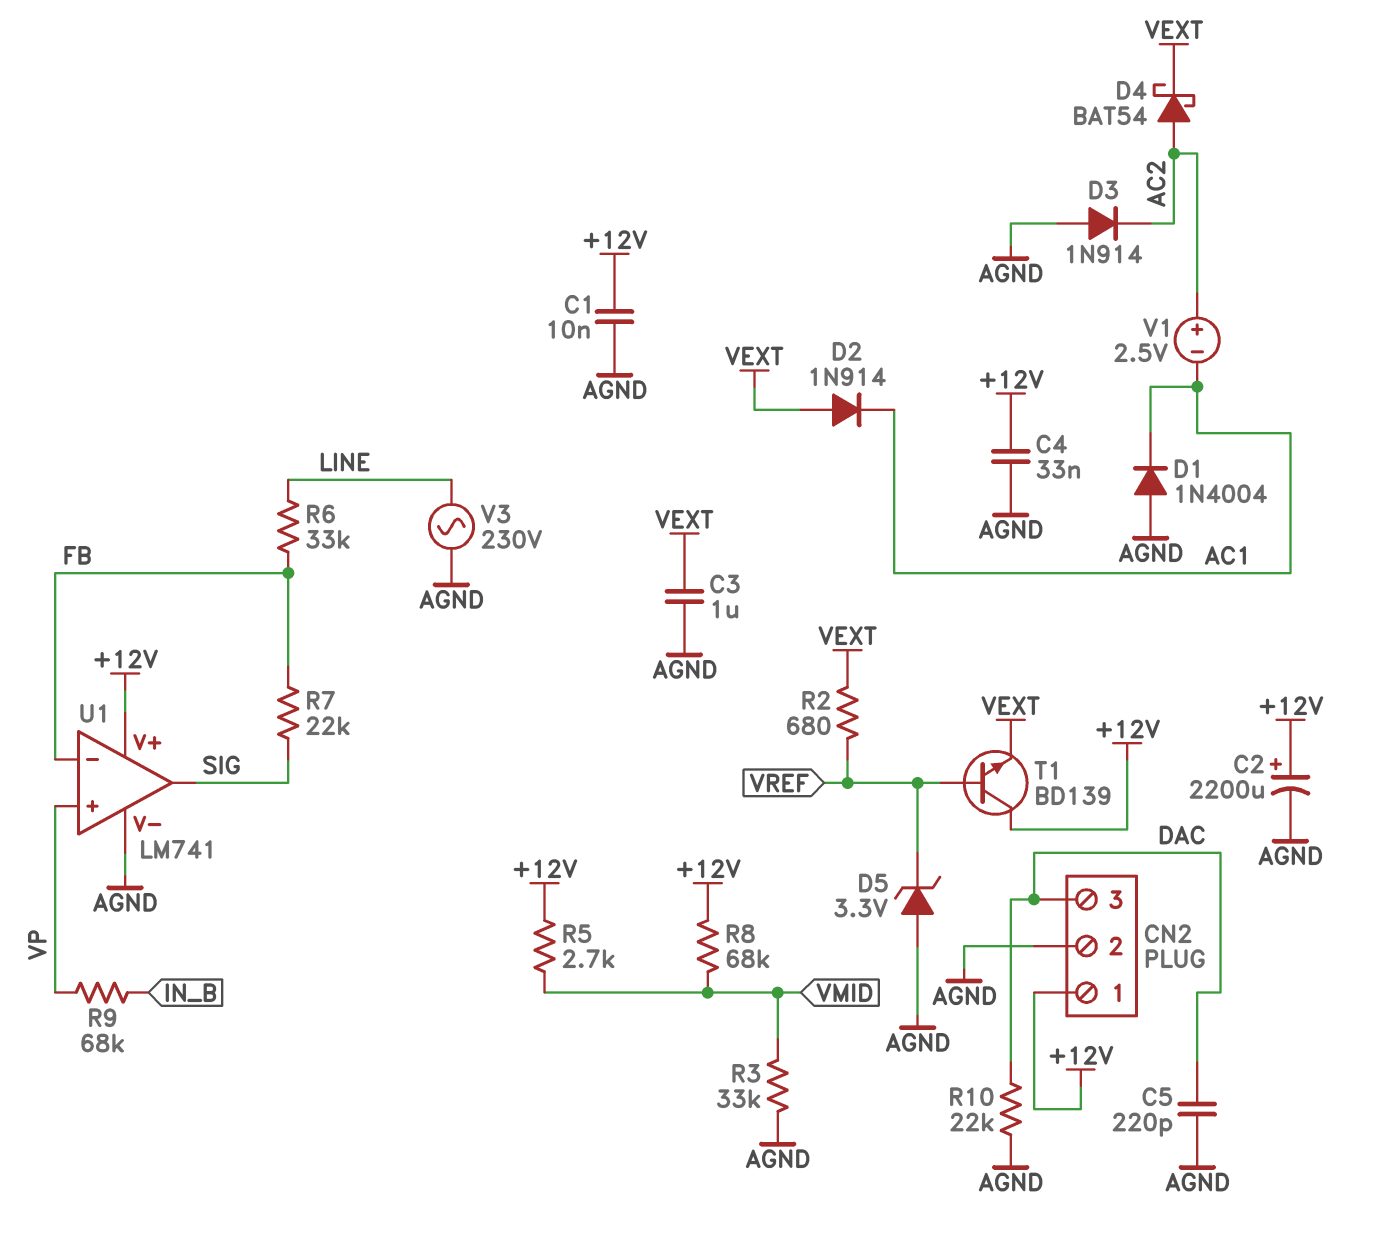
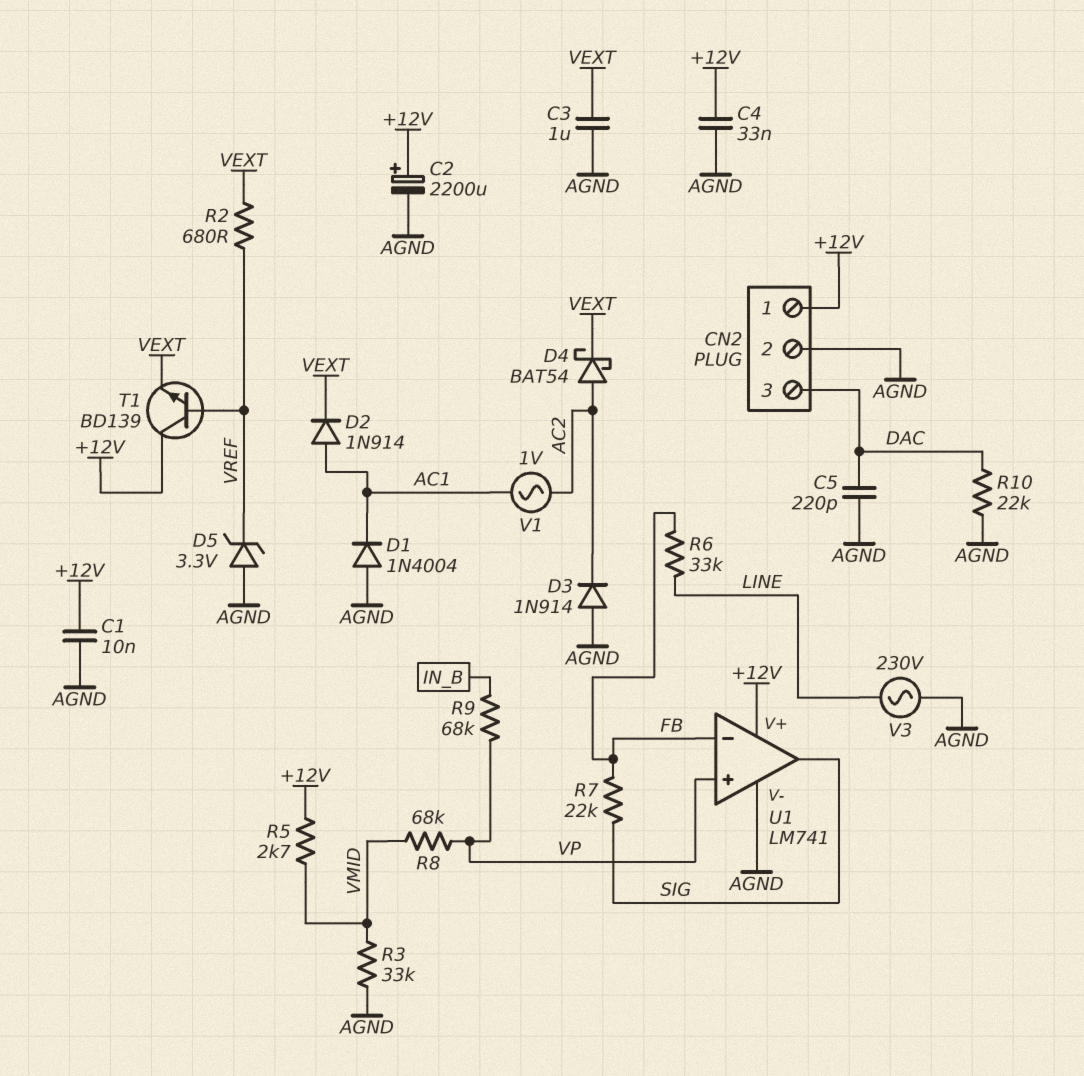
D2: diode 1N914 (A VEXT, K AC1) -> diode 1N914 (A AC1, K VEXT)
R8: 68k (+12V, VMID) -> 68k (VMID, VP)
V1: 2.5V (plus AC2, minus AC1) -> AC 1V (AC1, AC2)

